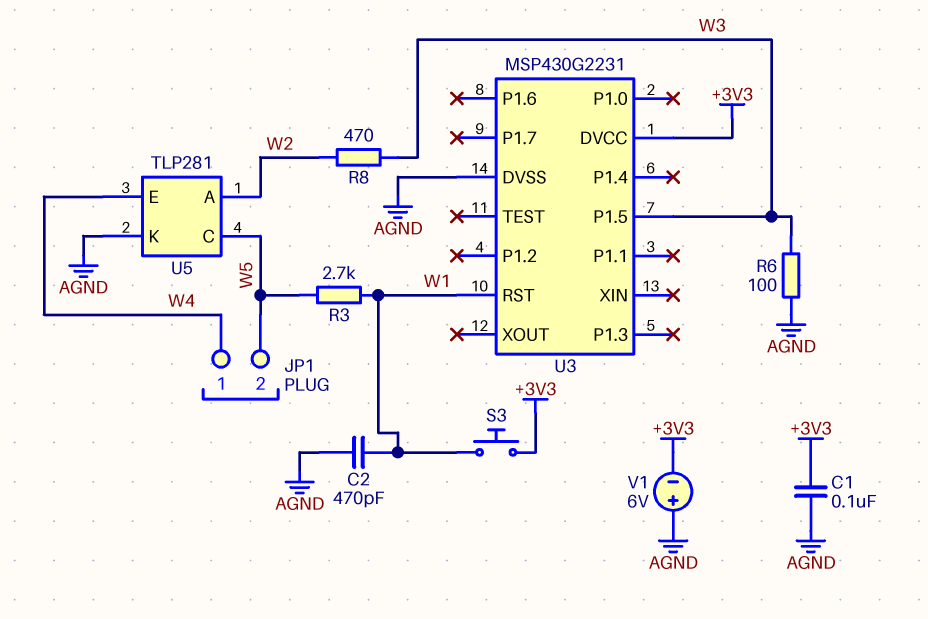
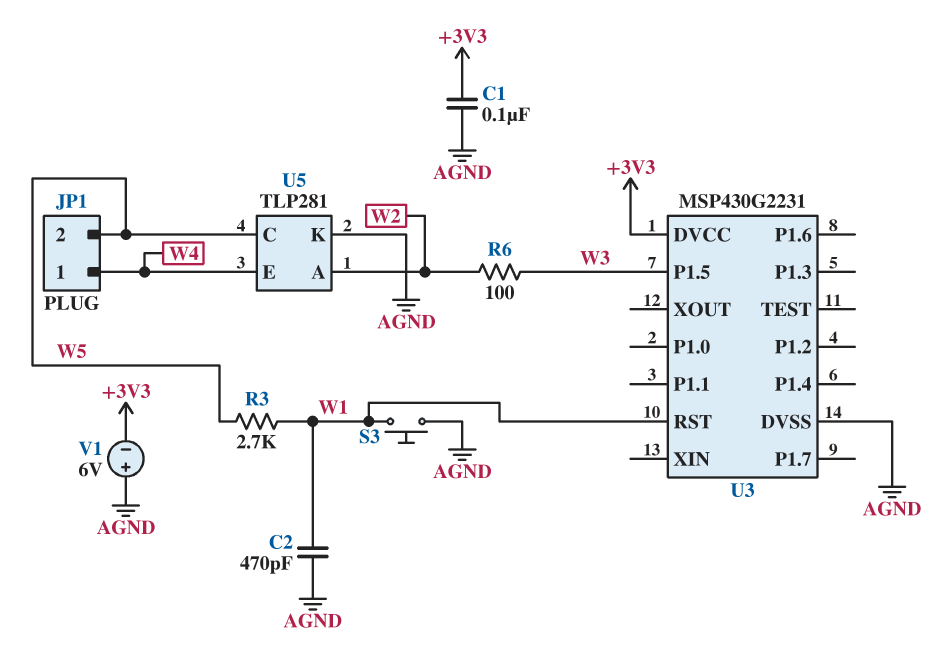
R6: 100 (AGND, W3) -> 100 (W2, W3)
R8: 470 (W2, W3) -> none
S3: button (+3V3, W1) -> button (AGND, W1)

